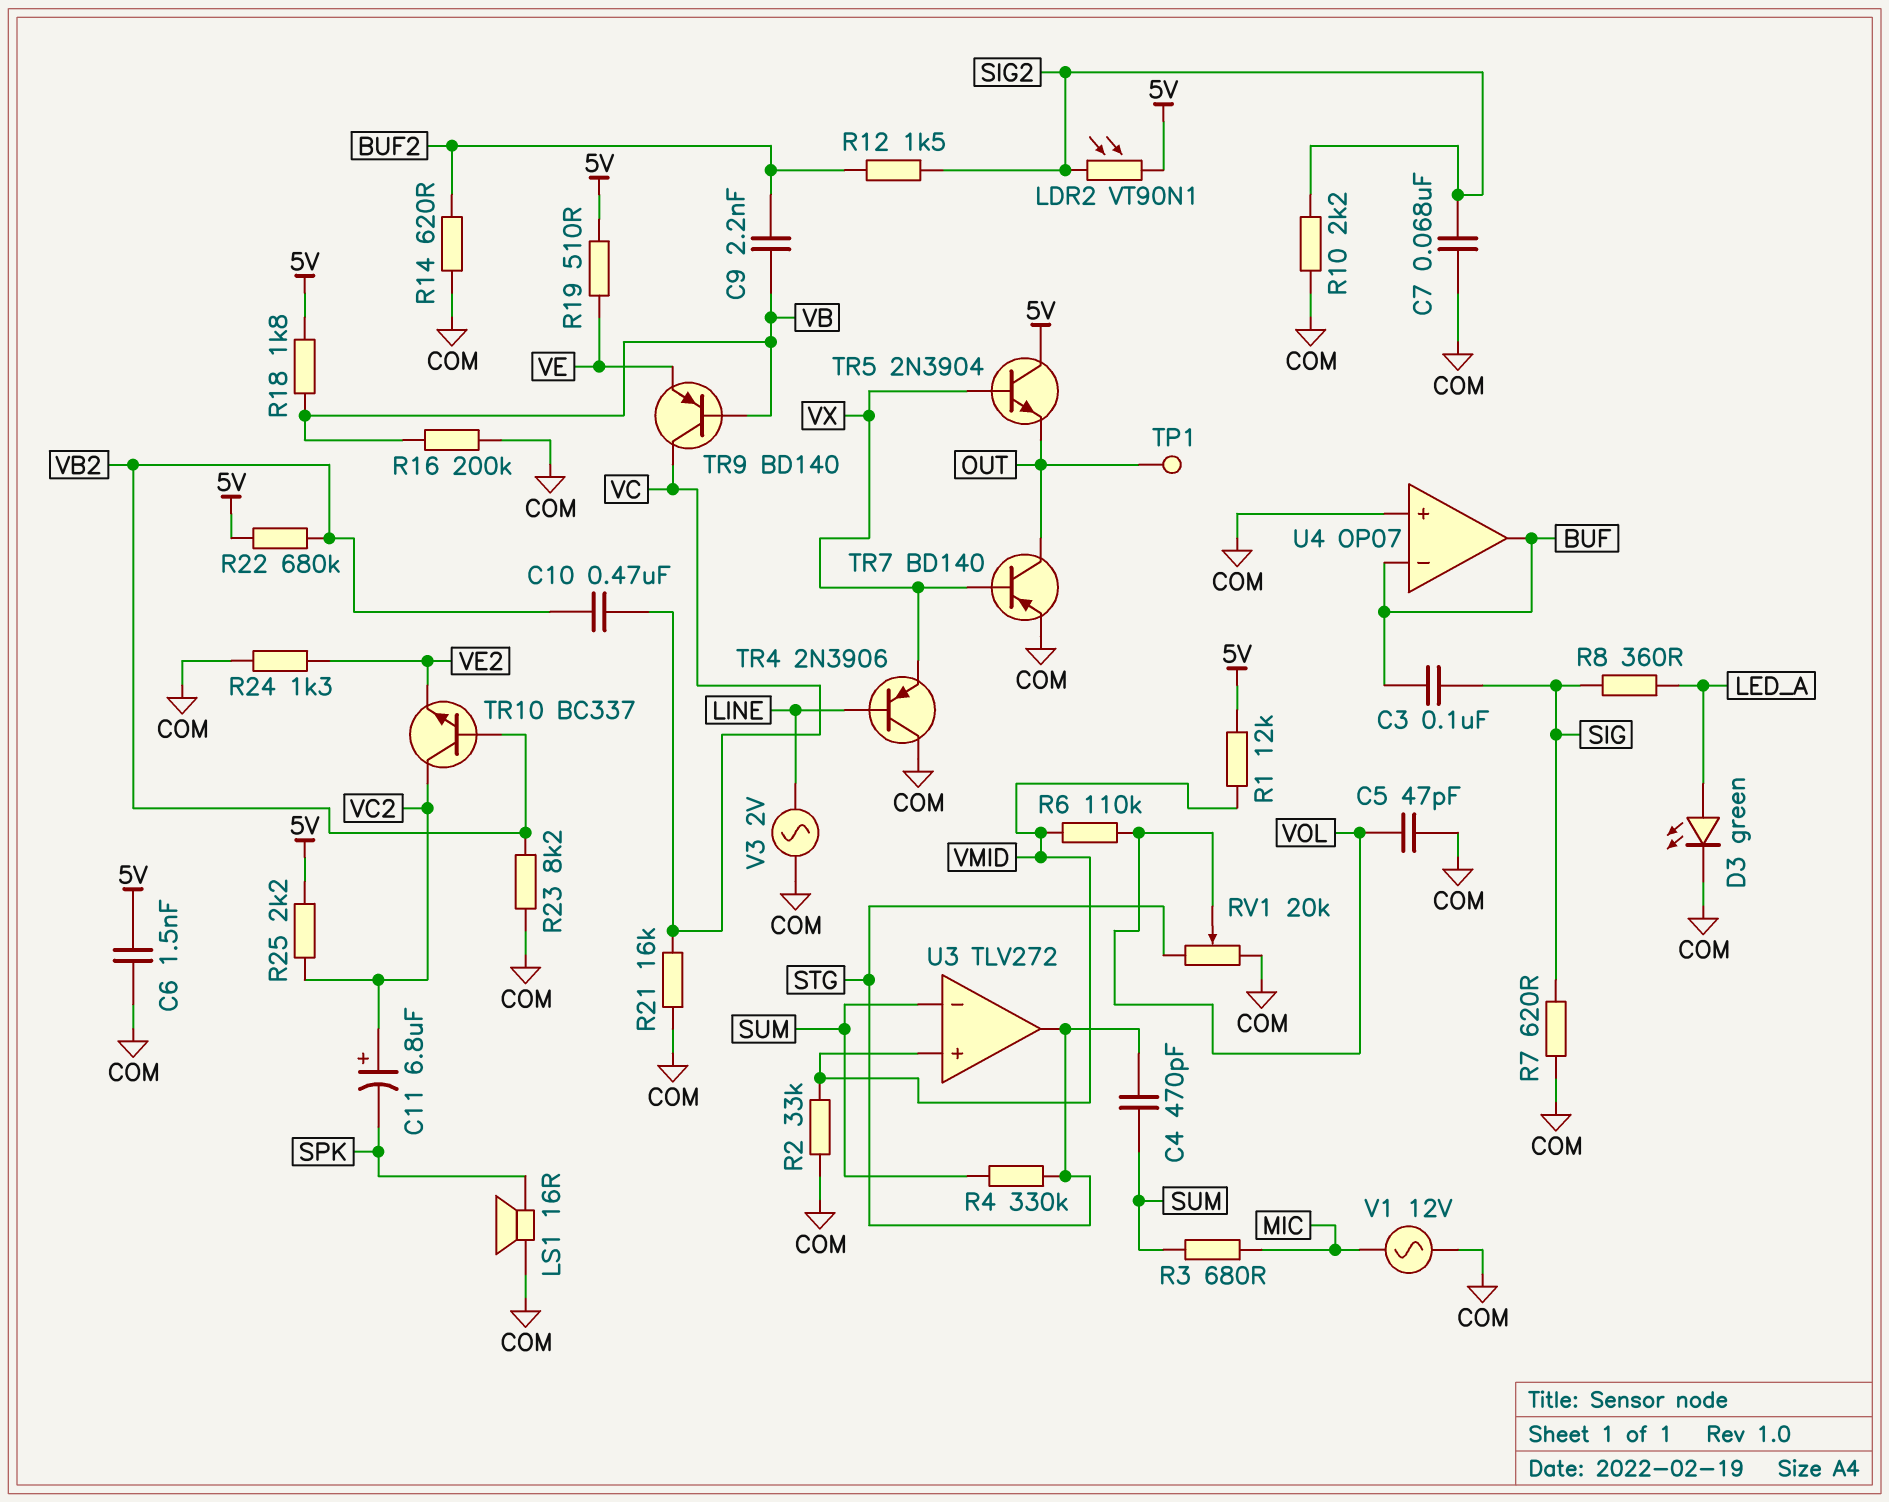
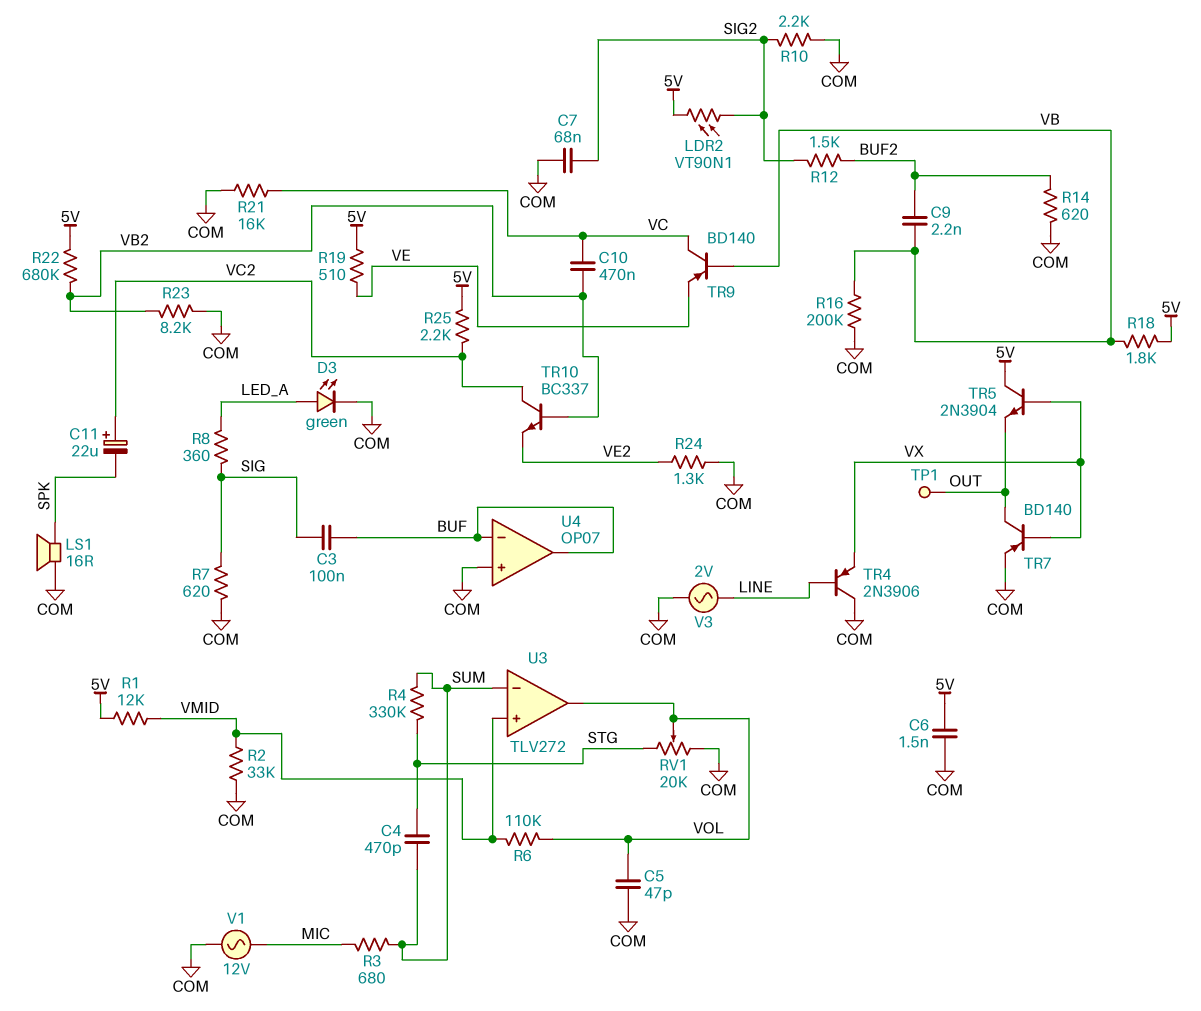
C11: 6.8uF (plus VC2, minus SPK) -> 22uF (plus VC2, minus SPK)
U3 pin out: STG -> VOL

